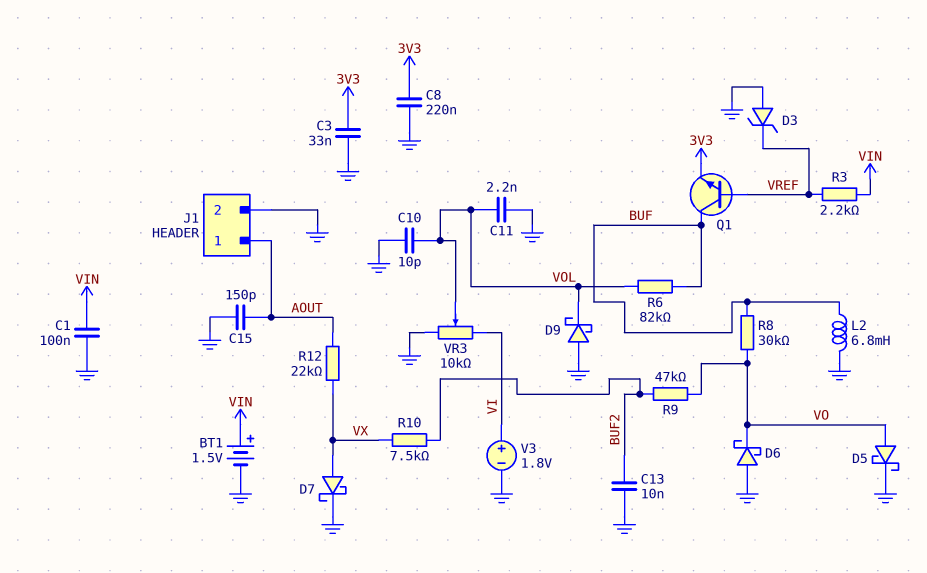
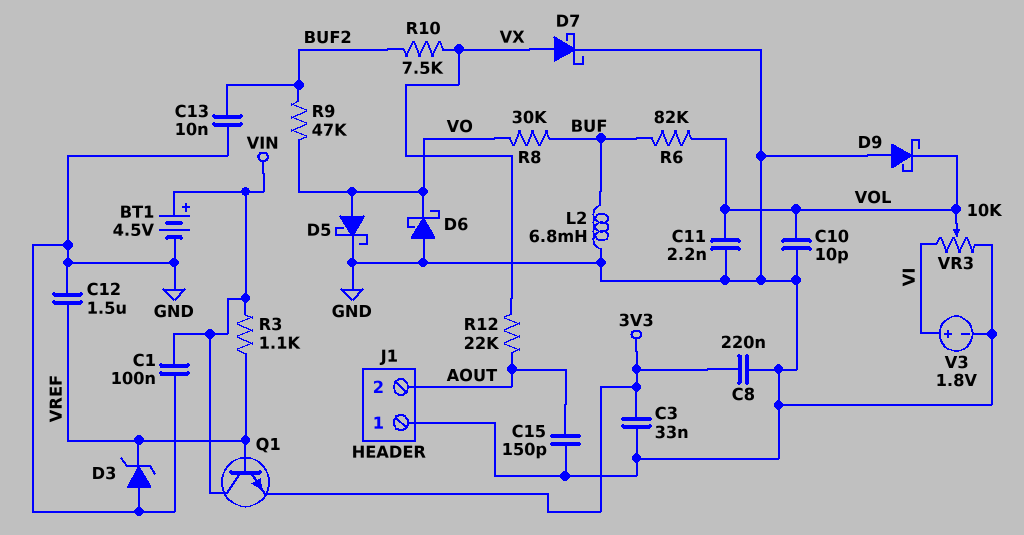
BT1: 1.5V (plus VIN, minus GND) -> 4.5V (plus VIN, minus GND)
C12: none -> 1.5uF (GND, VREF)
J1 pin 1: AOUT -> GND
J1 pin 2: GND -> AOUT
Q1: NPN (B VREF, C BUF, E 3V3) -> NPN (B VREF, C VIN, E 3V3)
R3: 2.2k (VIN, VREF) -> 1.1k (VIN, VREF)

